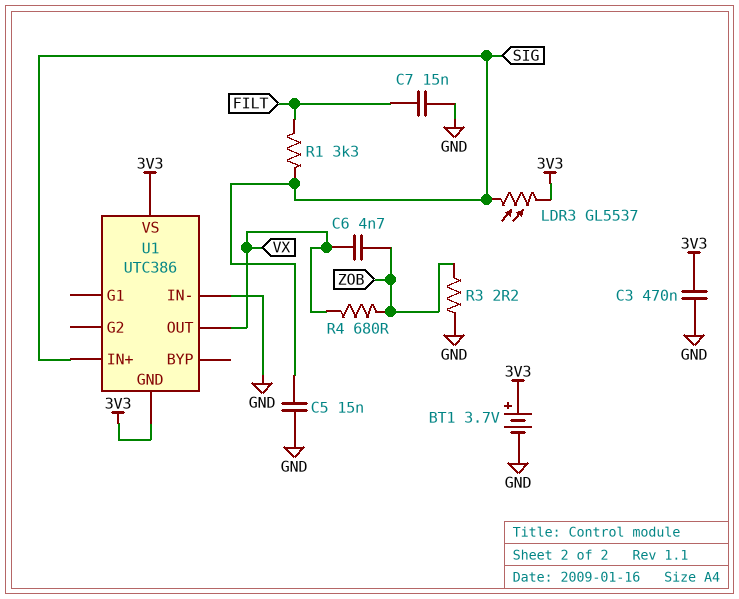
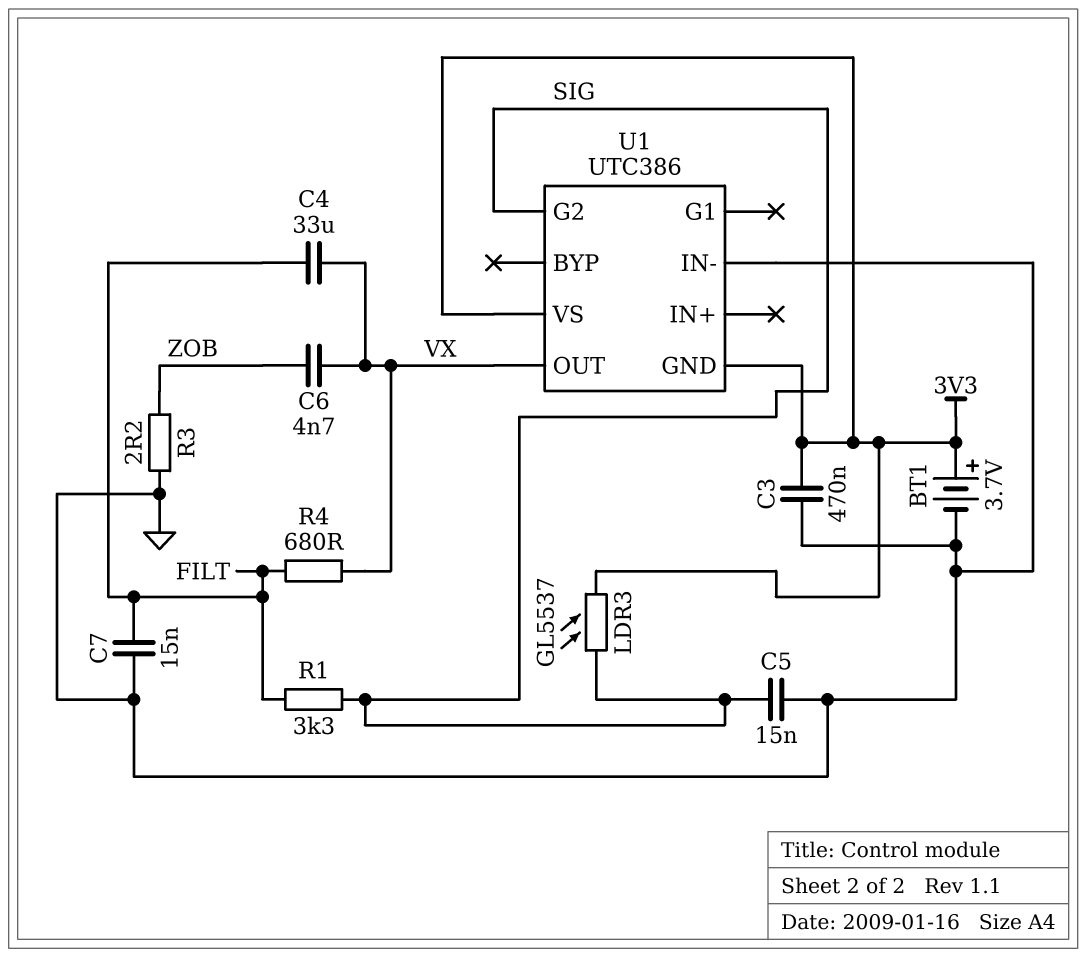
C4: none -> 33uF (FILT, VX)
R4: 680 (VX, ZOB) -> 680 (FILT, VX)
U1 pin G2: none -> SIG
U1 pin IN+: SIG -> none

